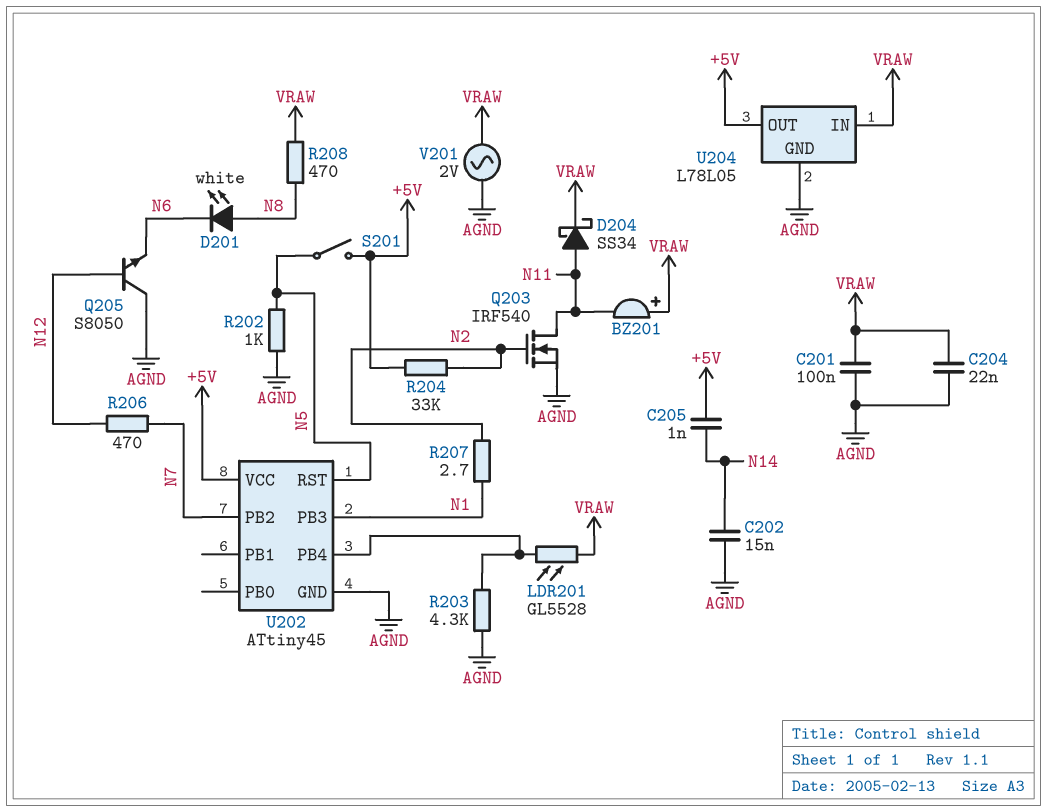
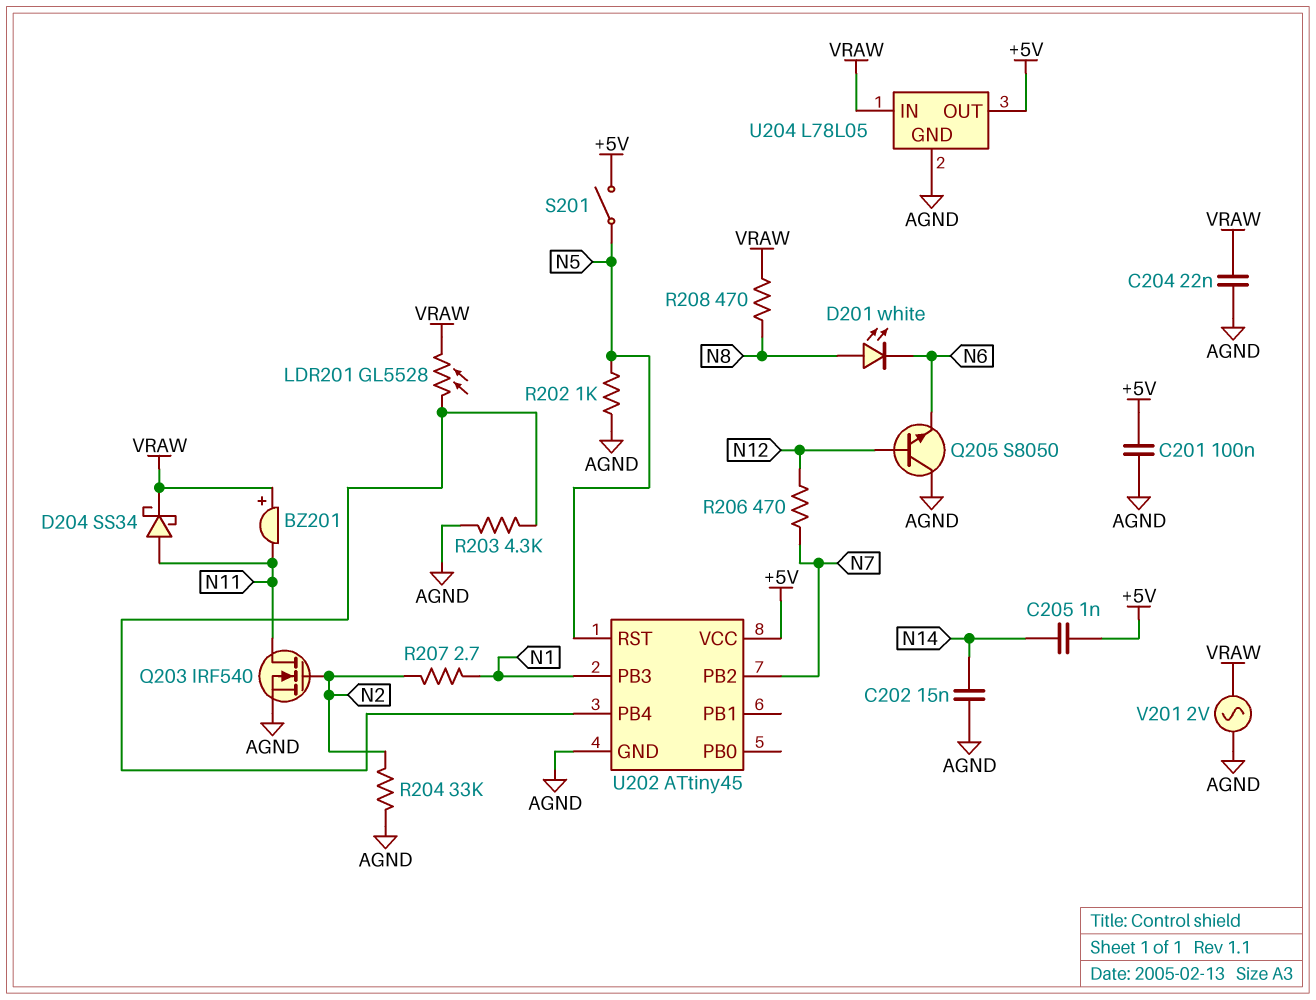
C201: 100nF (AGND, VRAW) -> 100nF (+5V, AGND)
R204: 33k (+5V, N2) -> 33k (AGND, N2)

